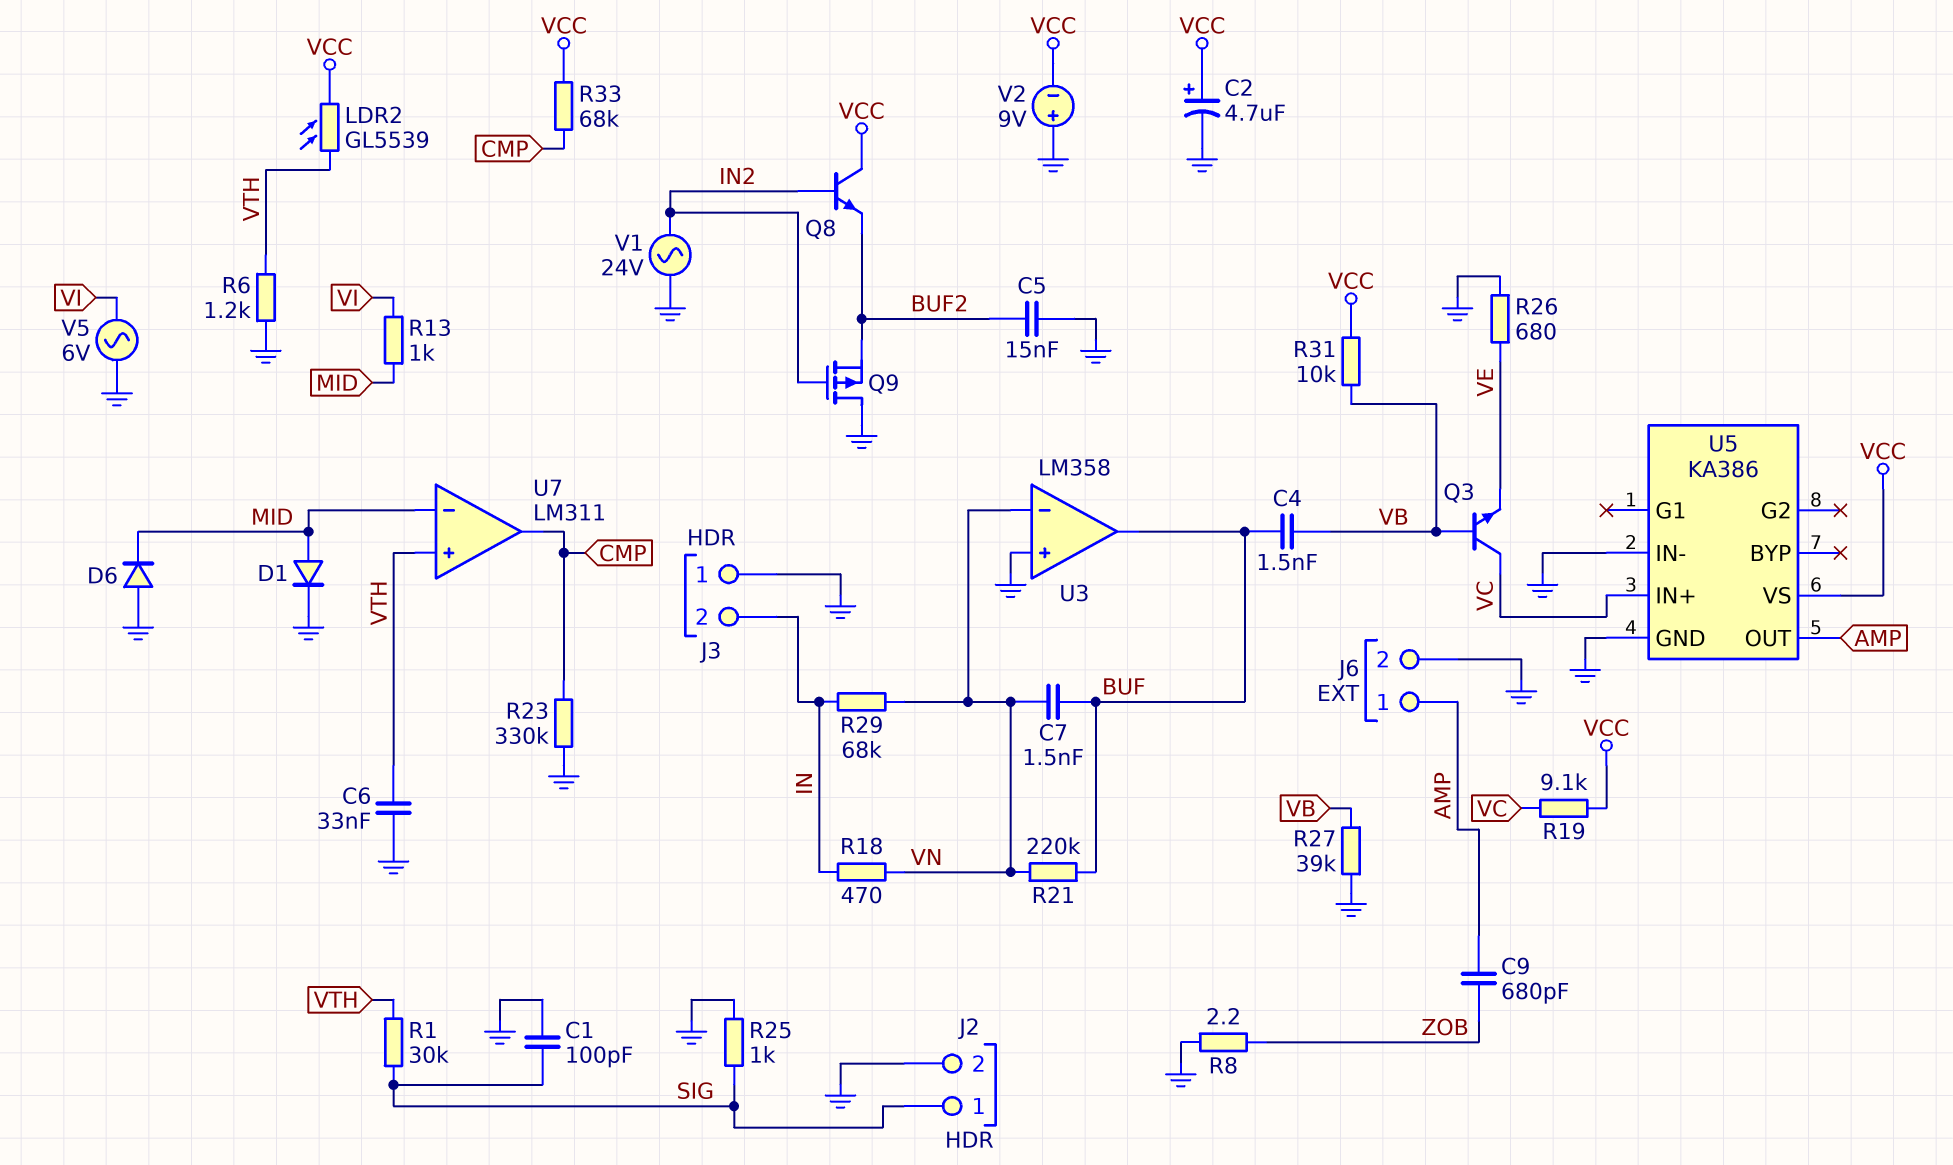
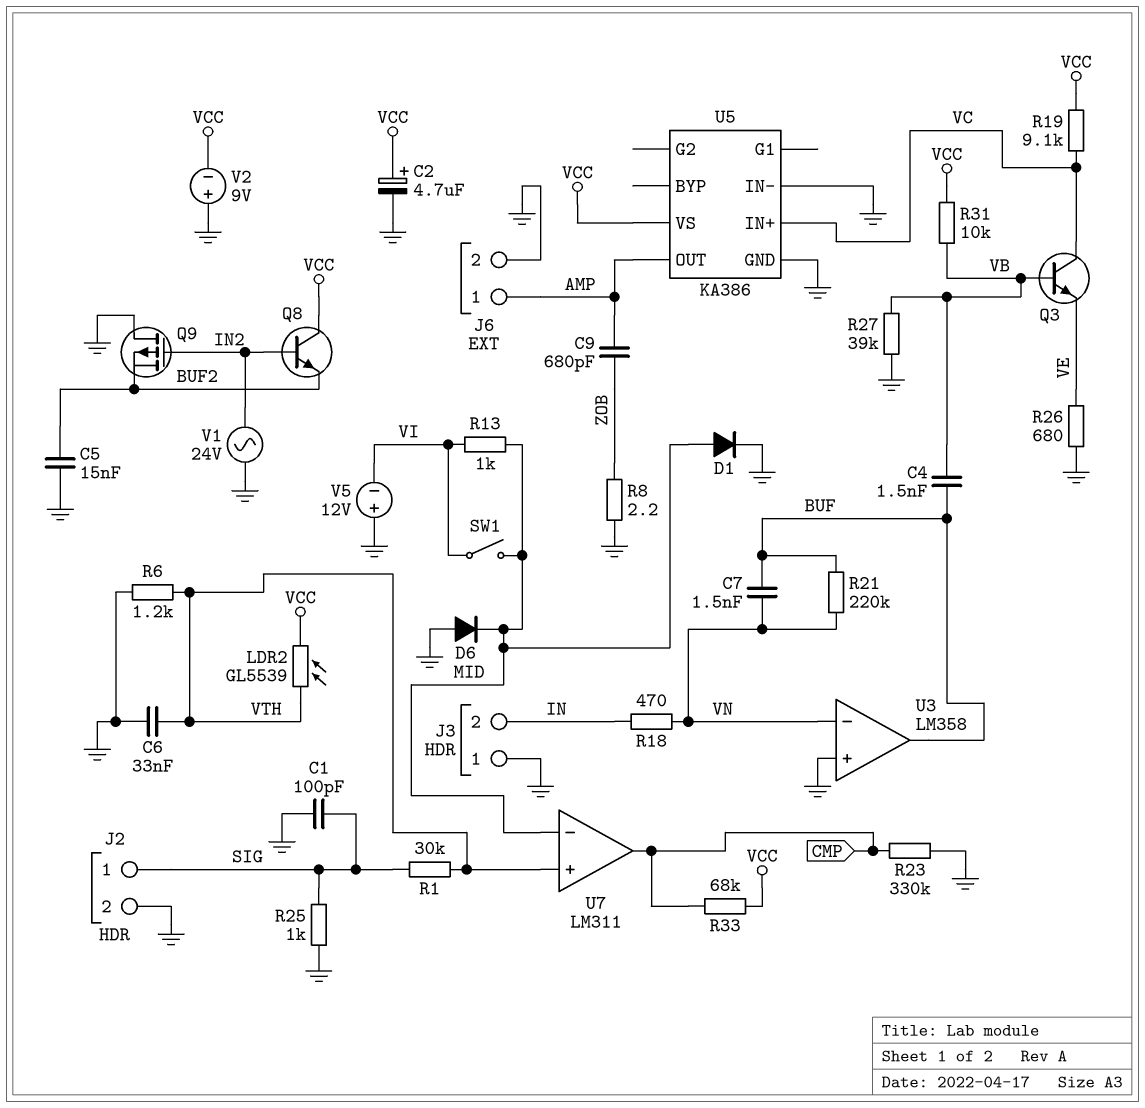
R29: 68k (IN, VN) -> none
SW1: none -> switch (MID, VI)
V5: AC 6V (GND, VI) -> 12V (plus GND, minus VI)

